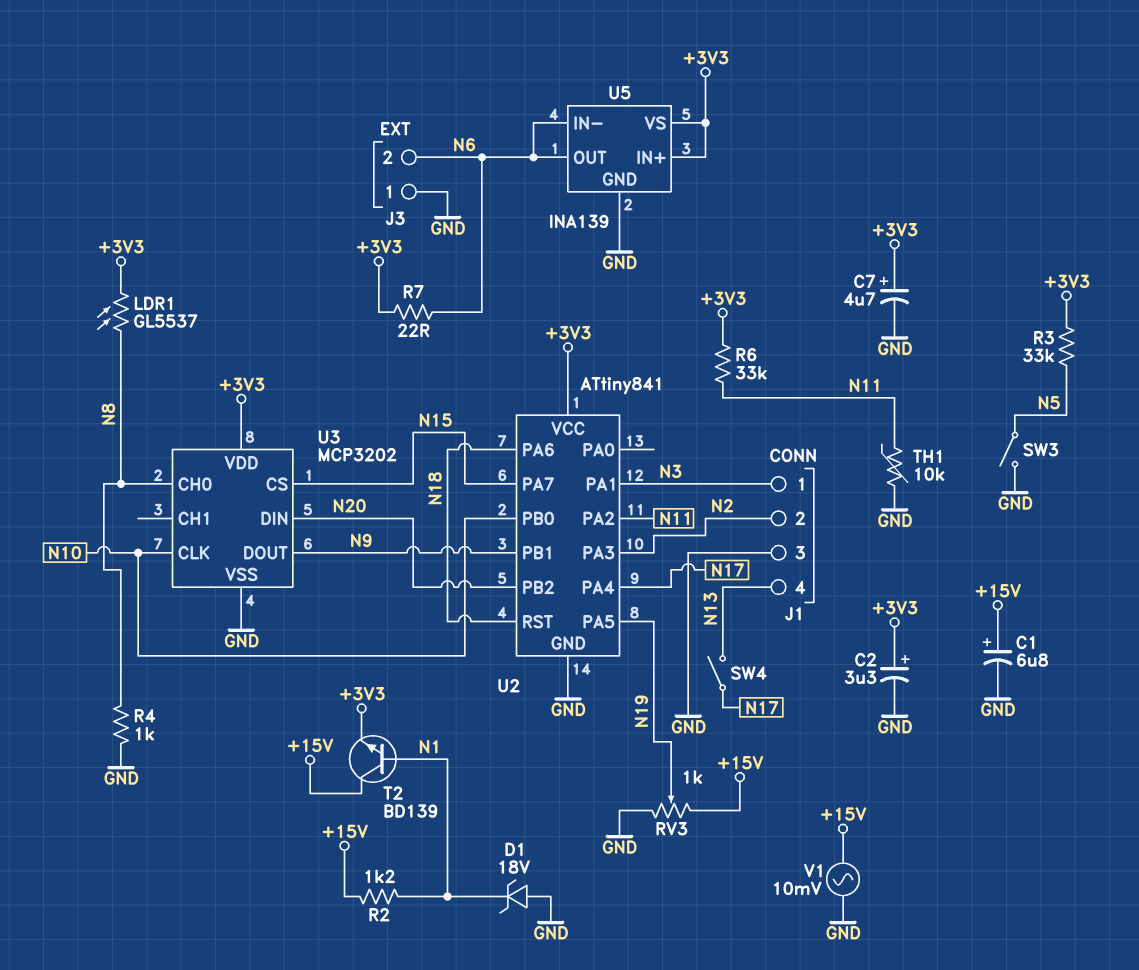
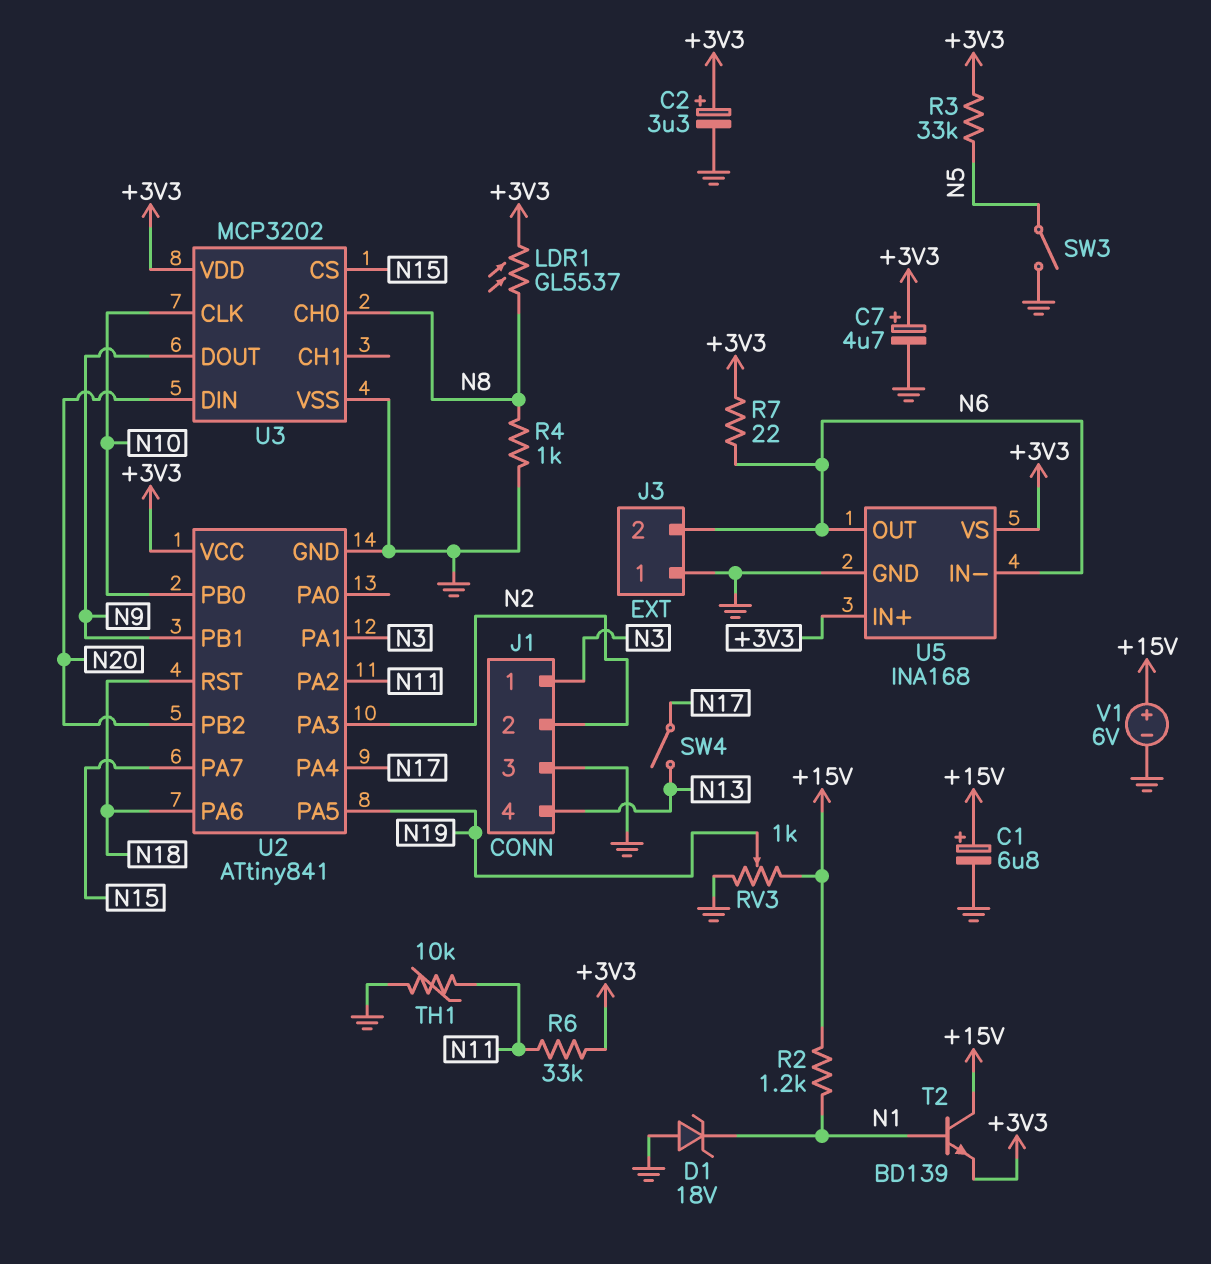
U5: INA139 -> INA168
V1: AC 10mV (+15V, GND) -> 6V (plus +15V, minus GND)

